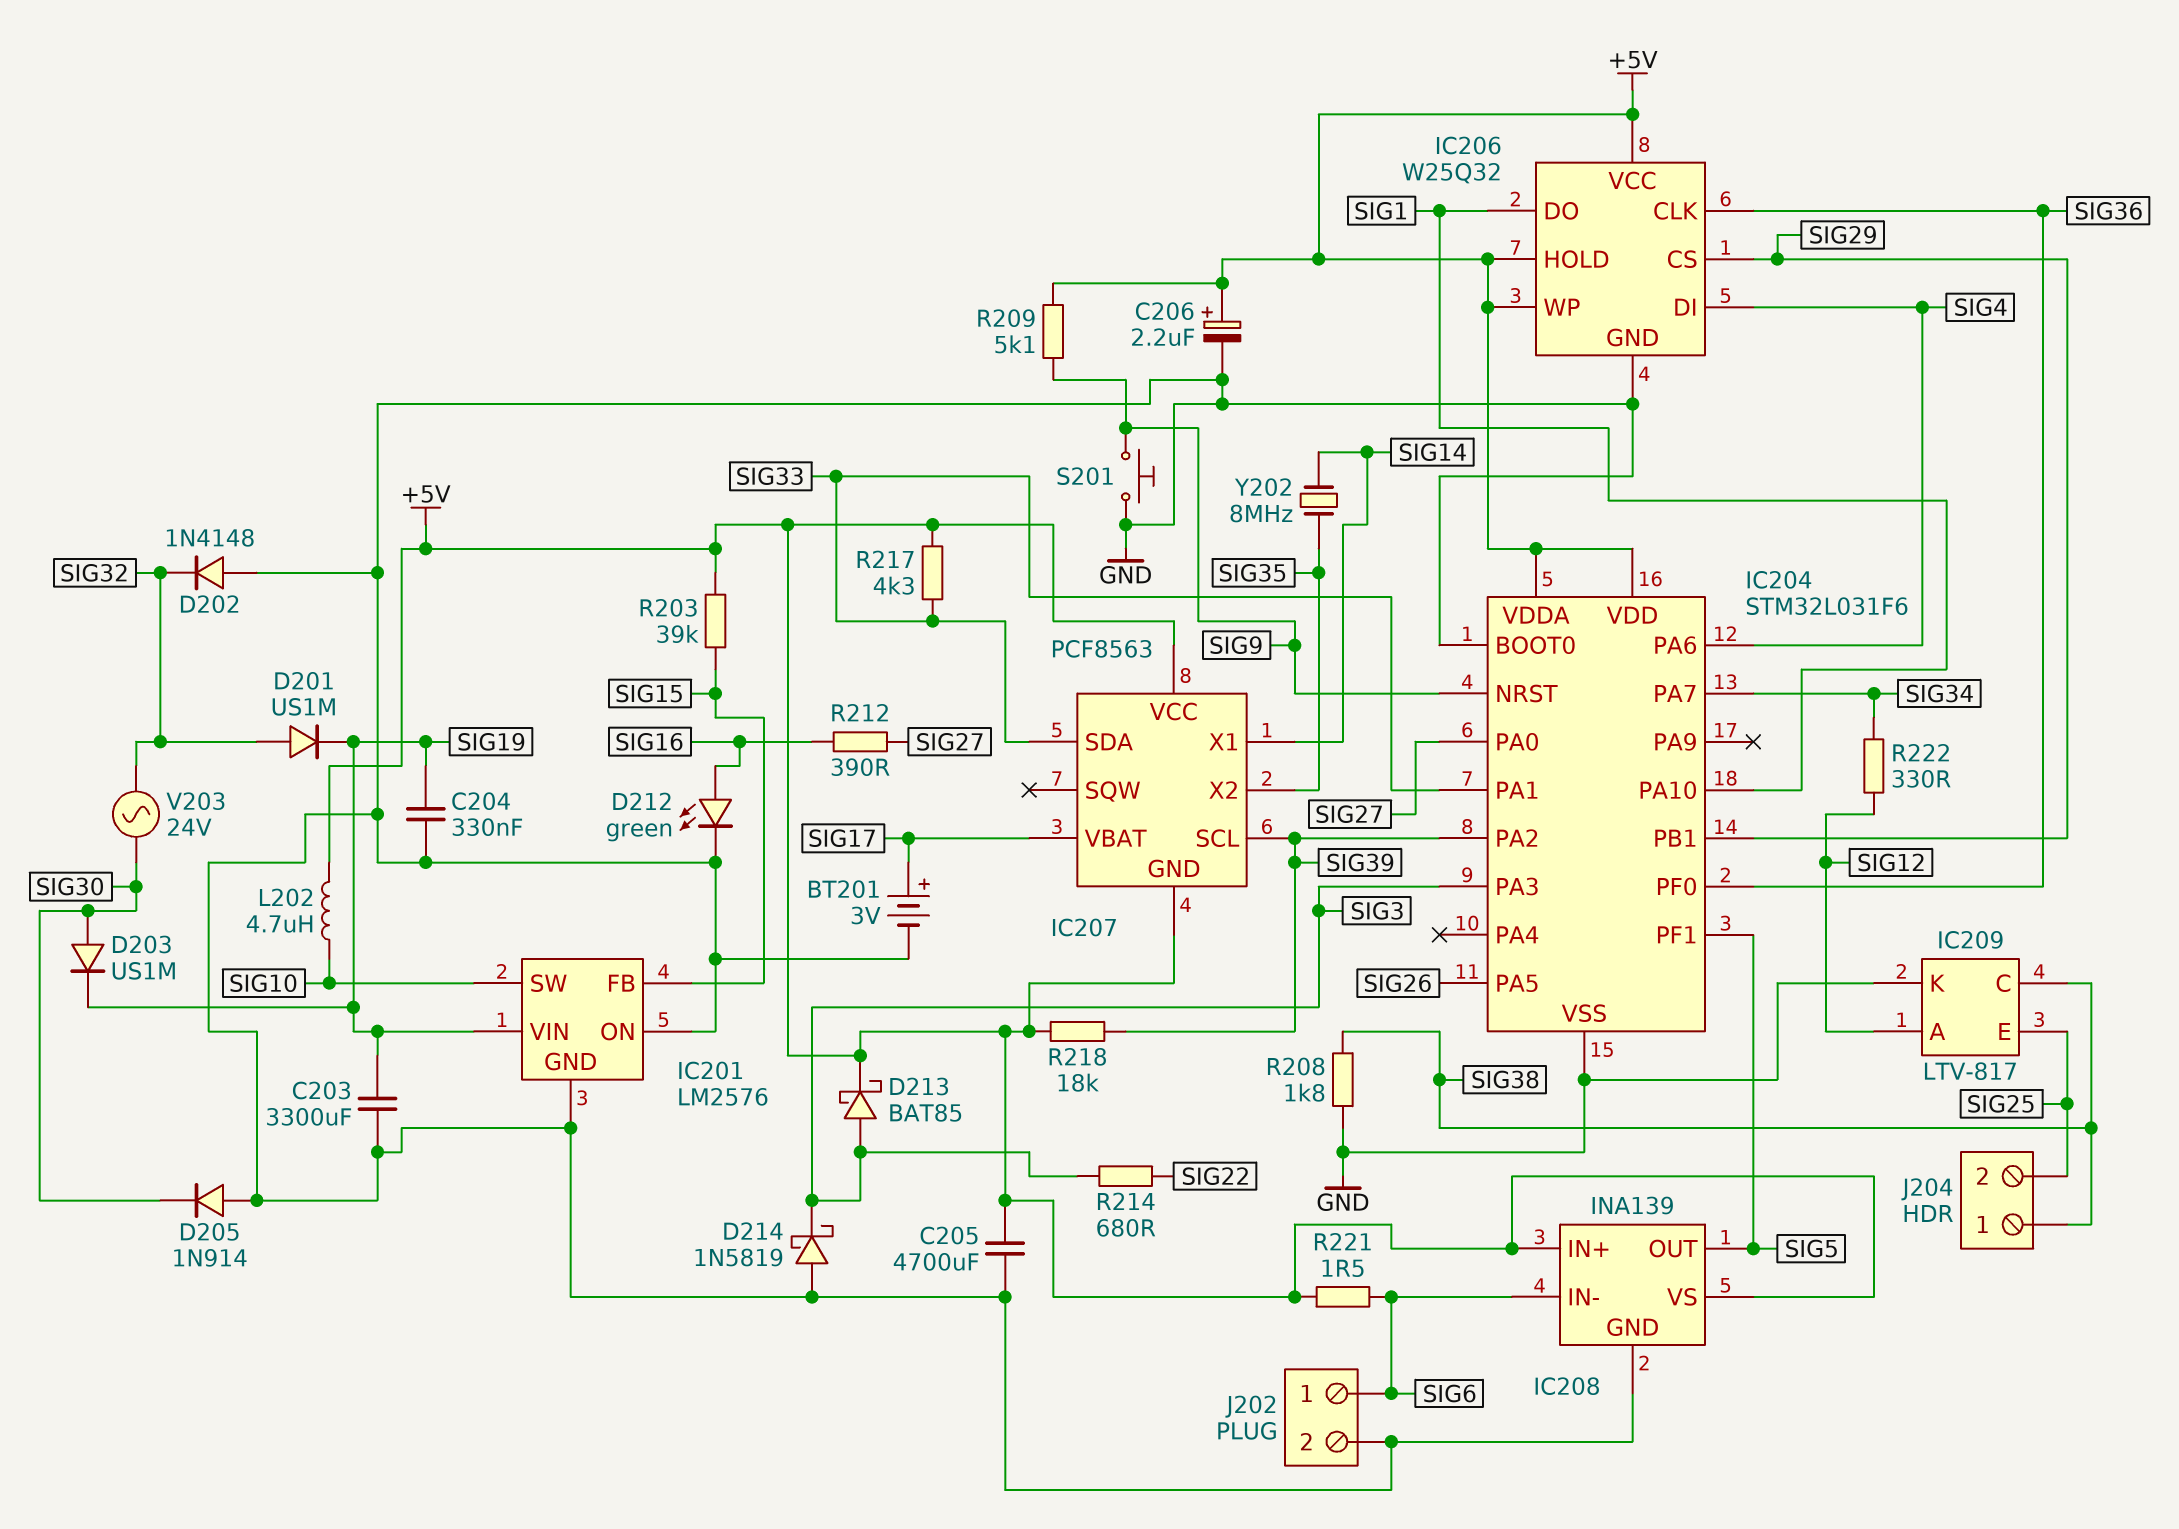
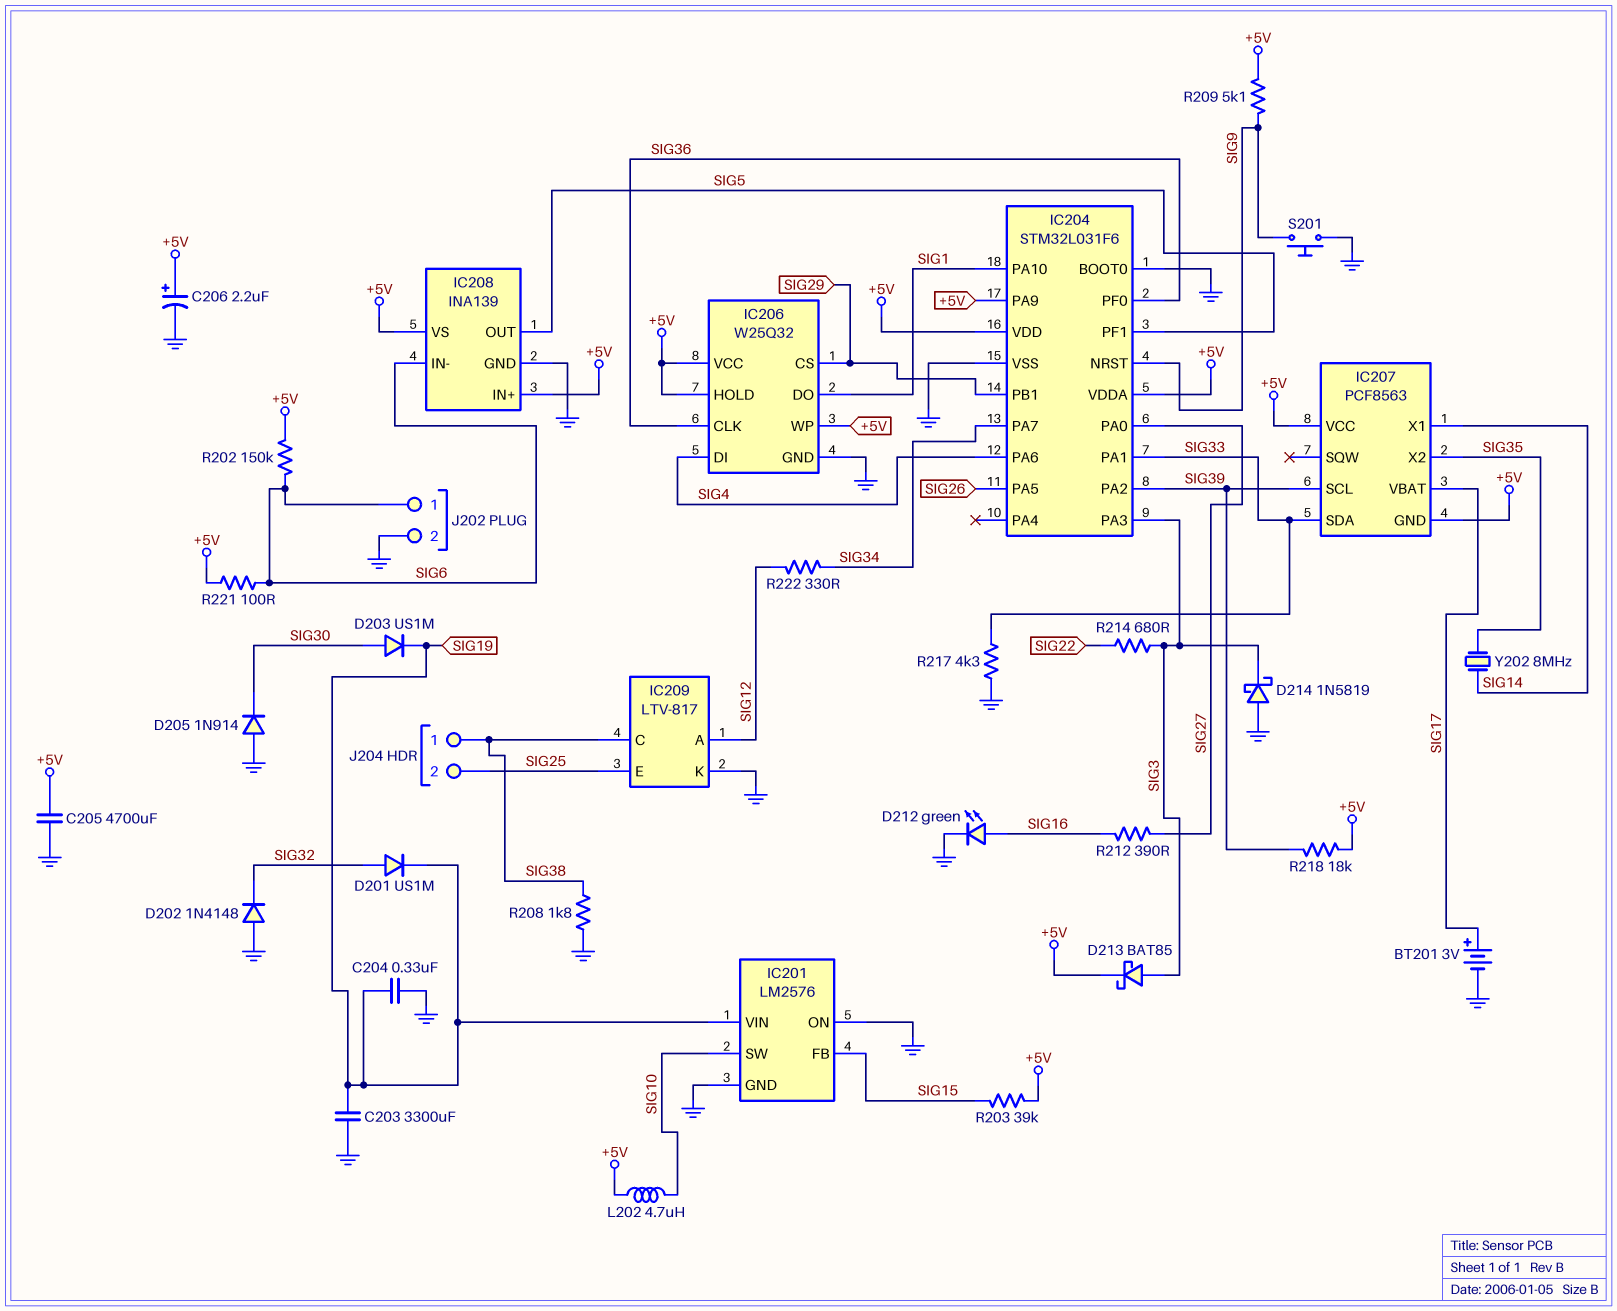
IC204 pin PA9: none -> +5V
R202: none -> 150k (+5V, SIG6)
R217: 4.3k (+5V, SIG33) -> 4.3k (GND, SIG33)
R221: 1.5 (+5V, SIG6) -> 100 (+5V, SIG6)
V203: AC 24V (SIG30, SIG32) -> none

